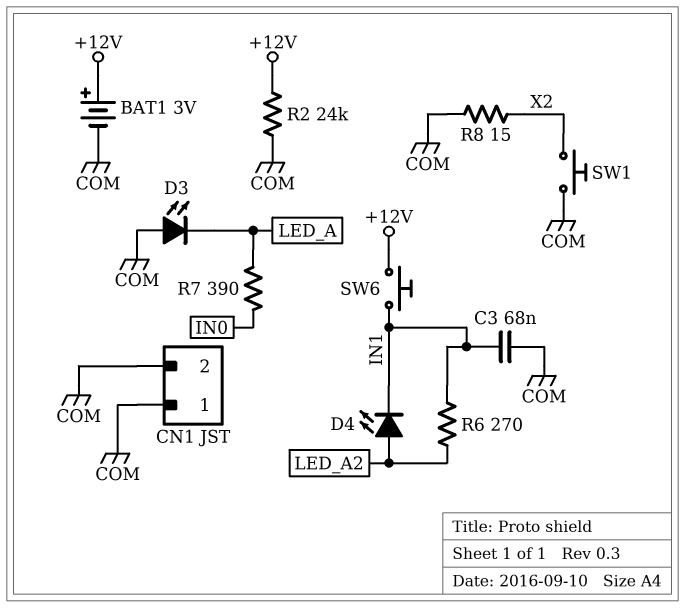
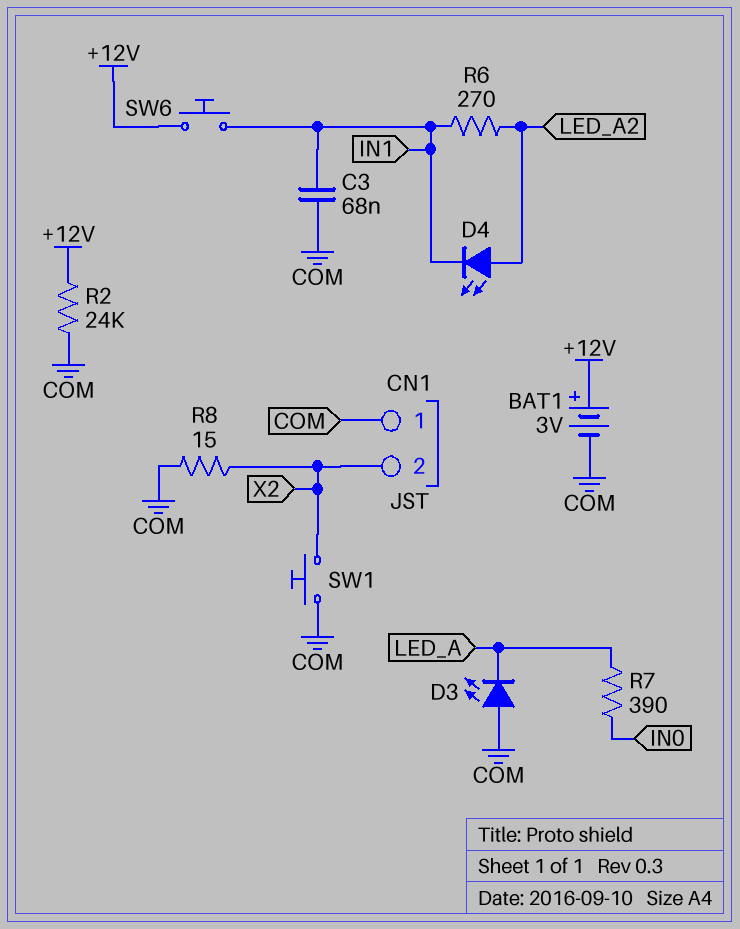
CN1 pin 2: COM -> X2

